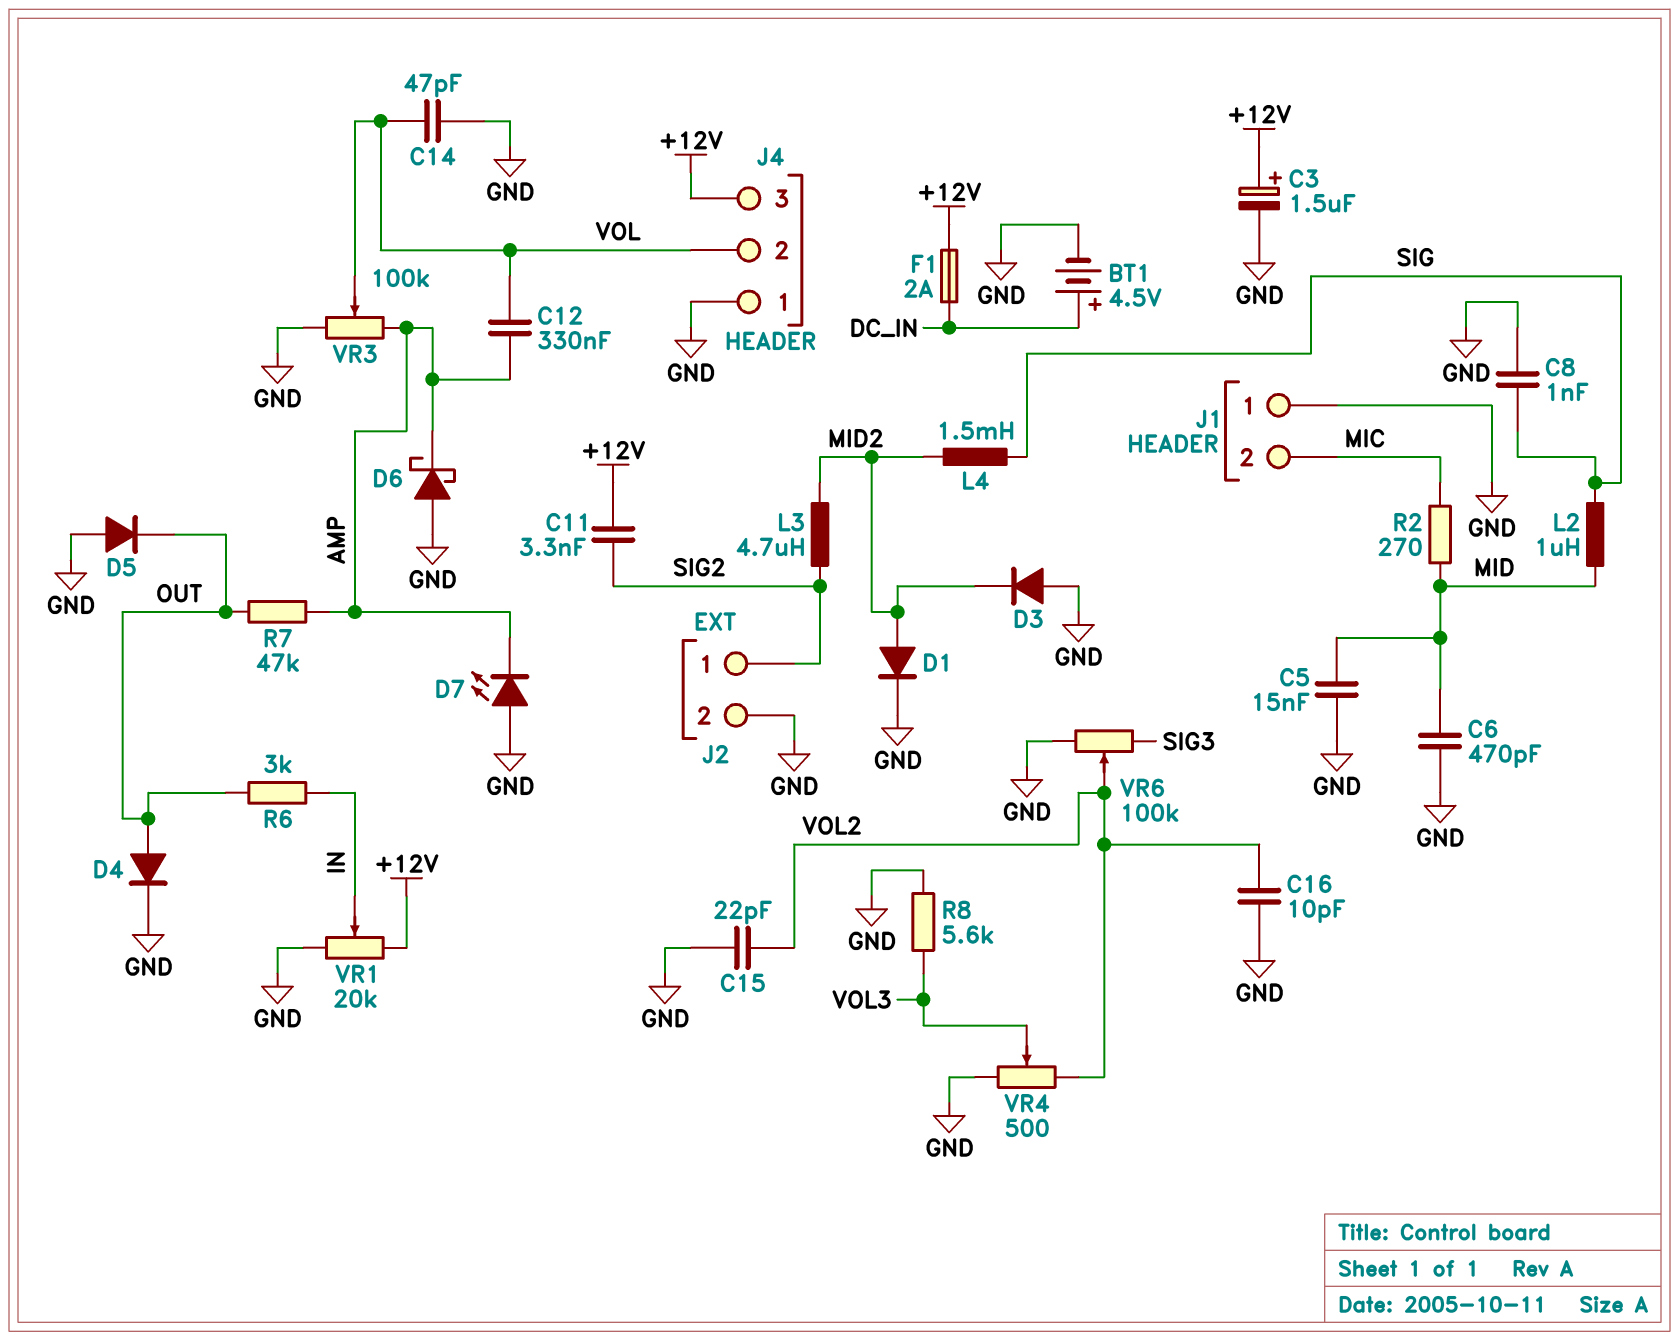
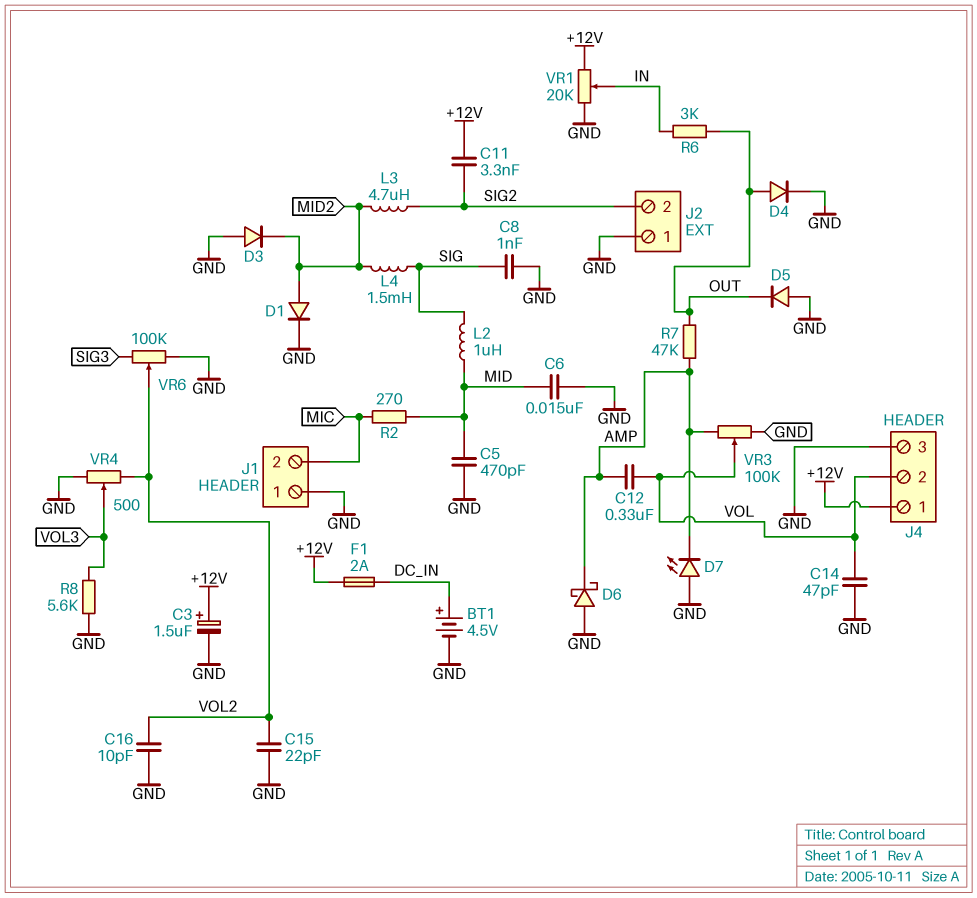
C5: 15nF (GND, MID) -> 470pF (GND, MID)
C6: 470pF (GND, MID) -> 15nF (GND, MID)
J2 pin 1: SIG2 -> GND
J2 pin 2: GND -> SIG2
J4 pin 1: GND -> +12V
J4 pin 3: +12V -> GND

